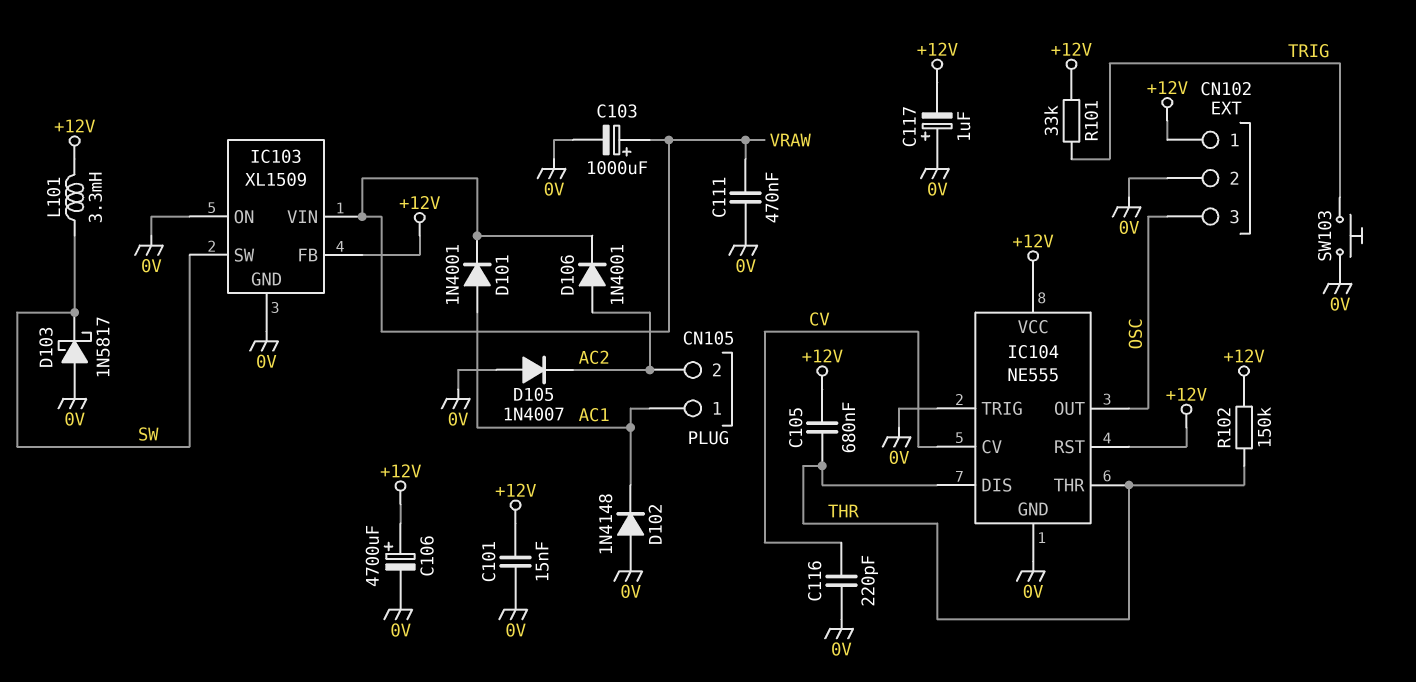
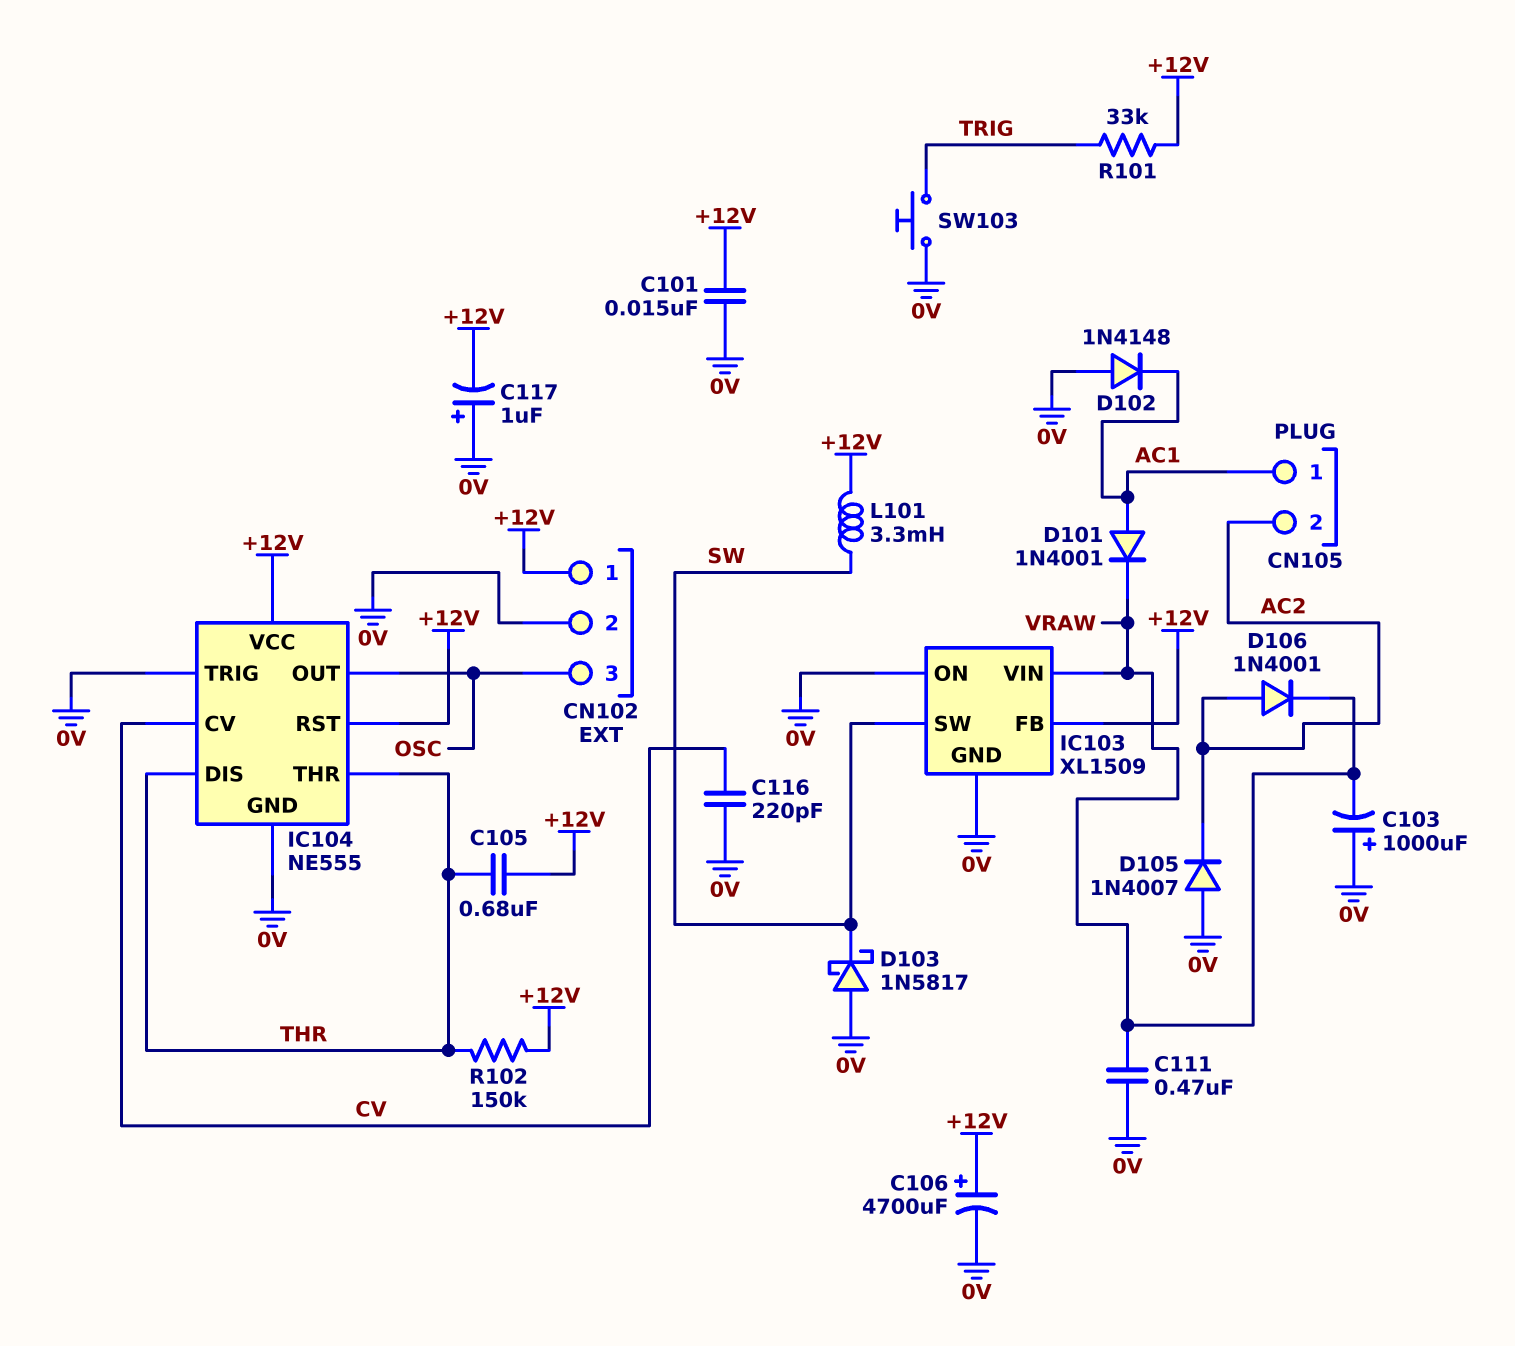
C103: 1000uF (plus VRAW, minus 0V) -> 1000uF (plus 0V, minus VRAW)

